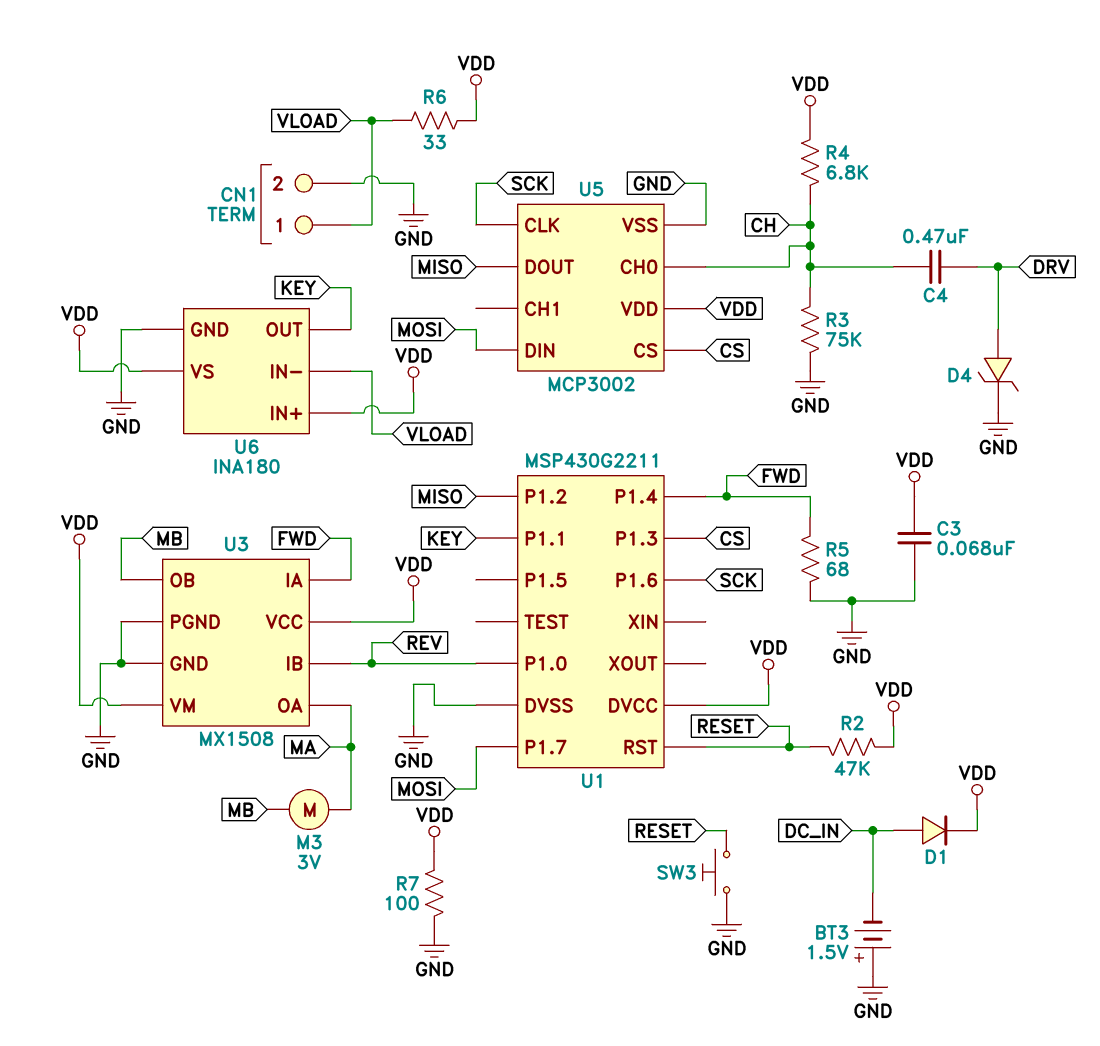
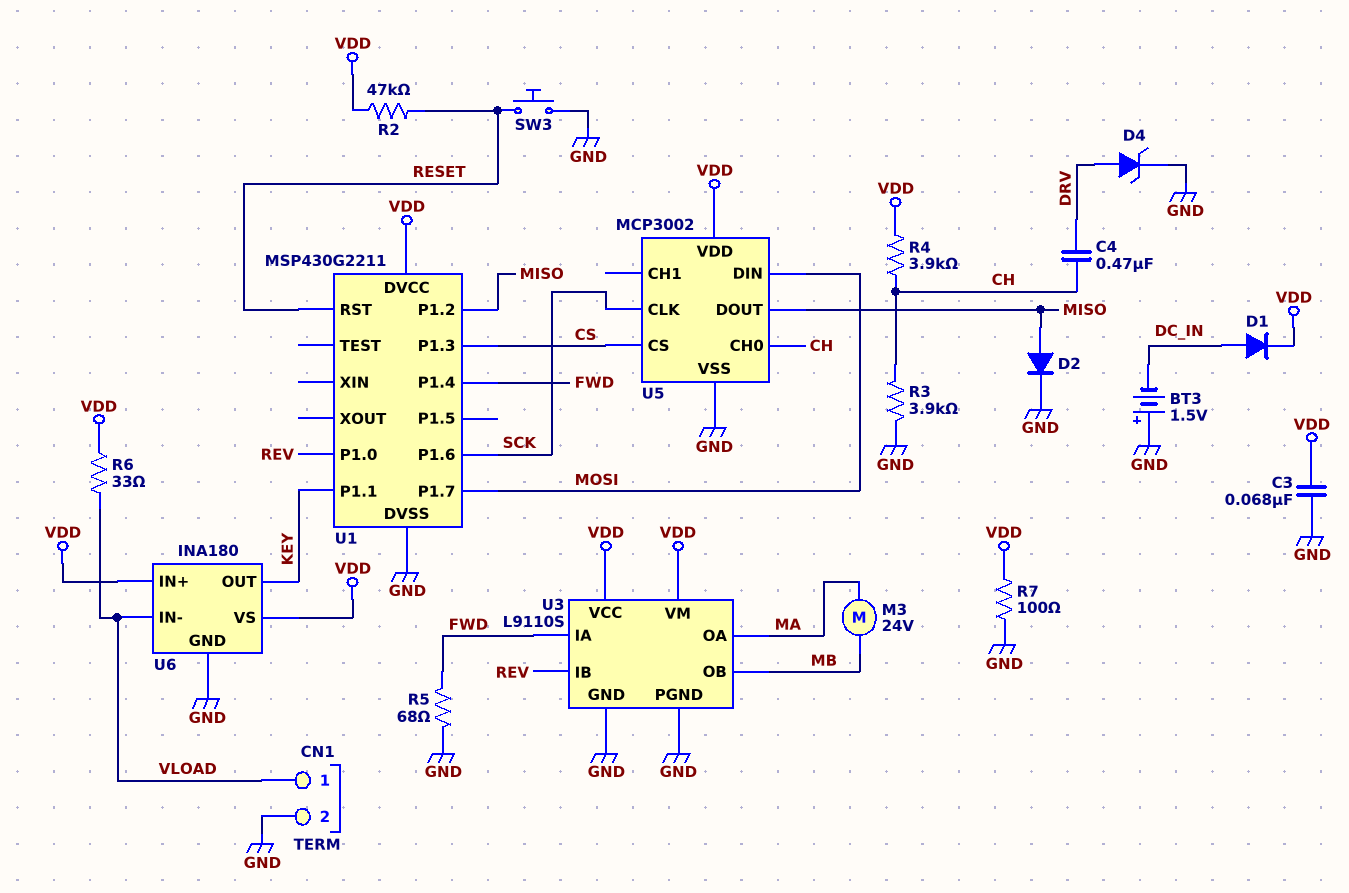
D2: none -> diode (A MISO, K GND)
M3: motor 3V (MA, MB) -> motor 24V (MA, MB)
R3: 75k (CH, GND) -> 3.9k (CH, GND)
R4: 6.8k (CH, VDD) -> 3.9k (CH, VDD)
U3: MX1508 -> L9110S

